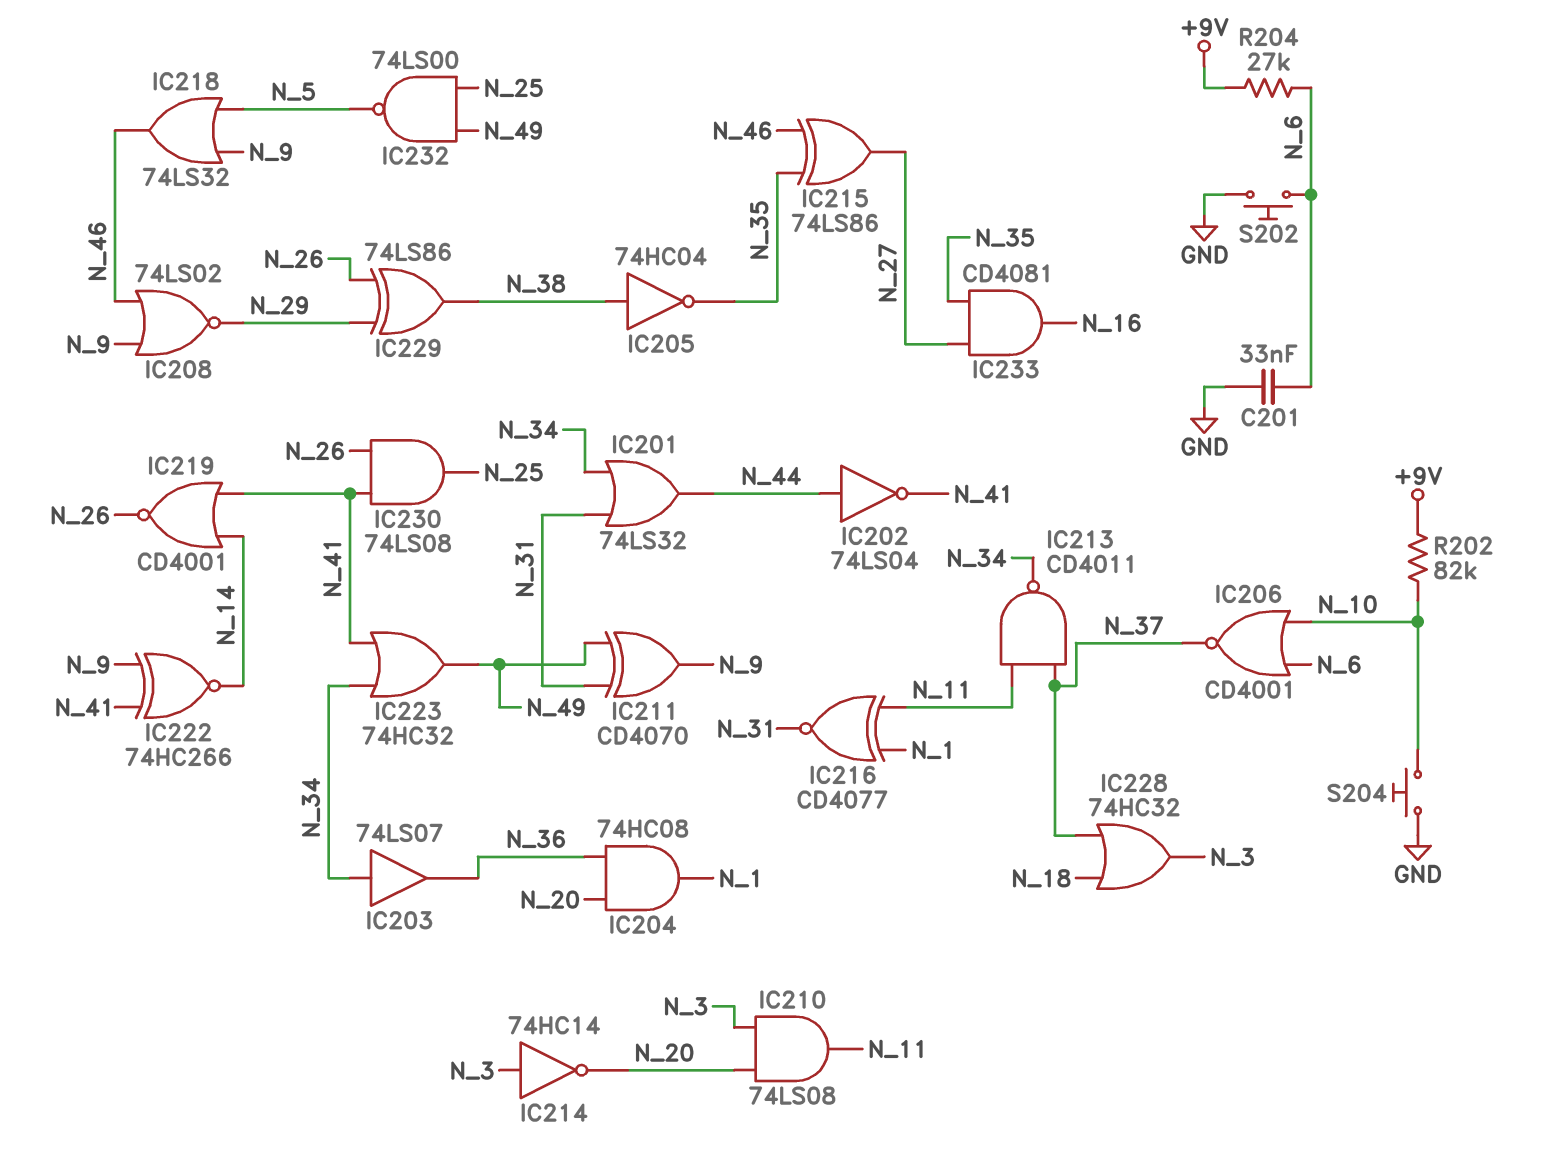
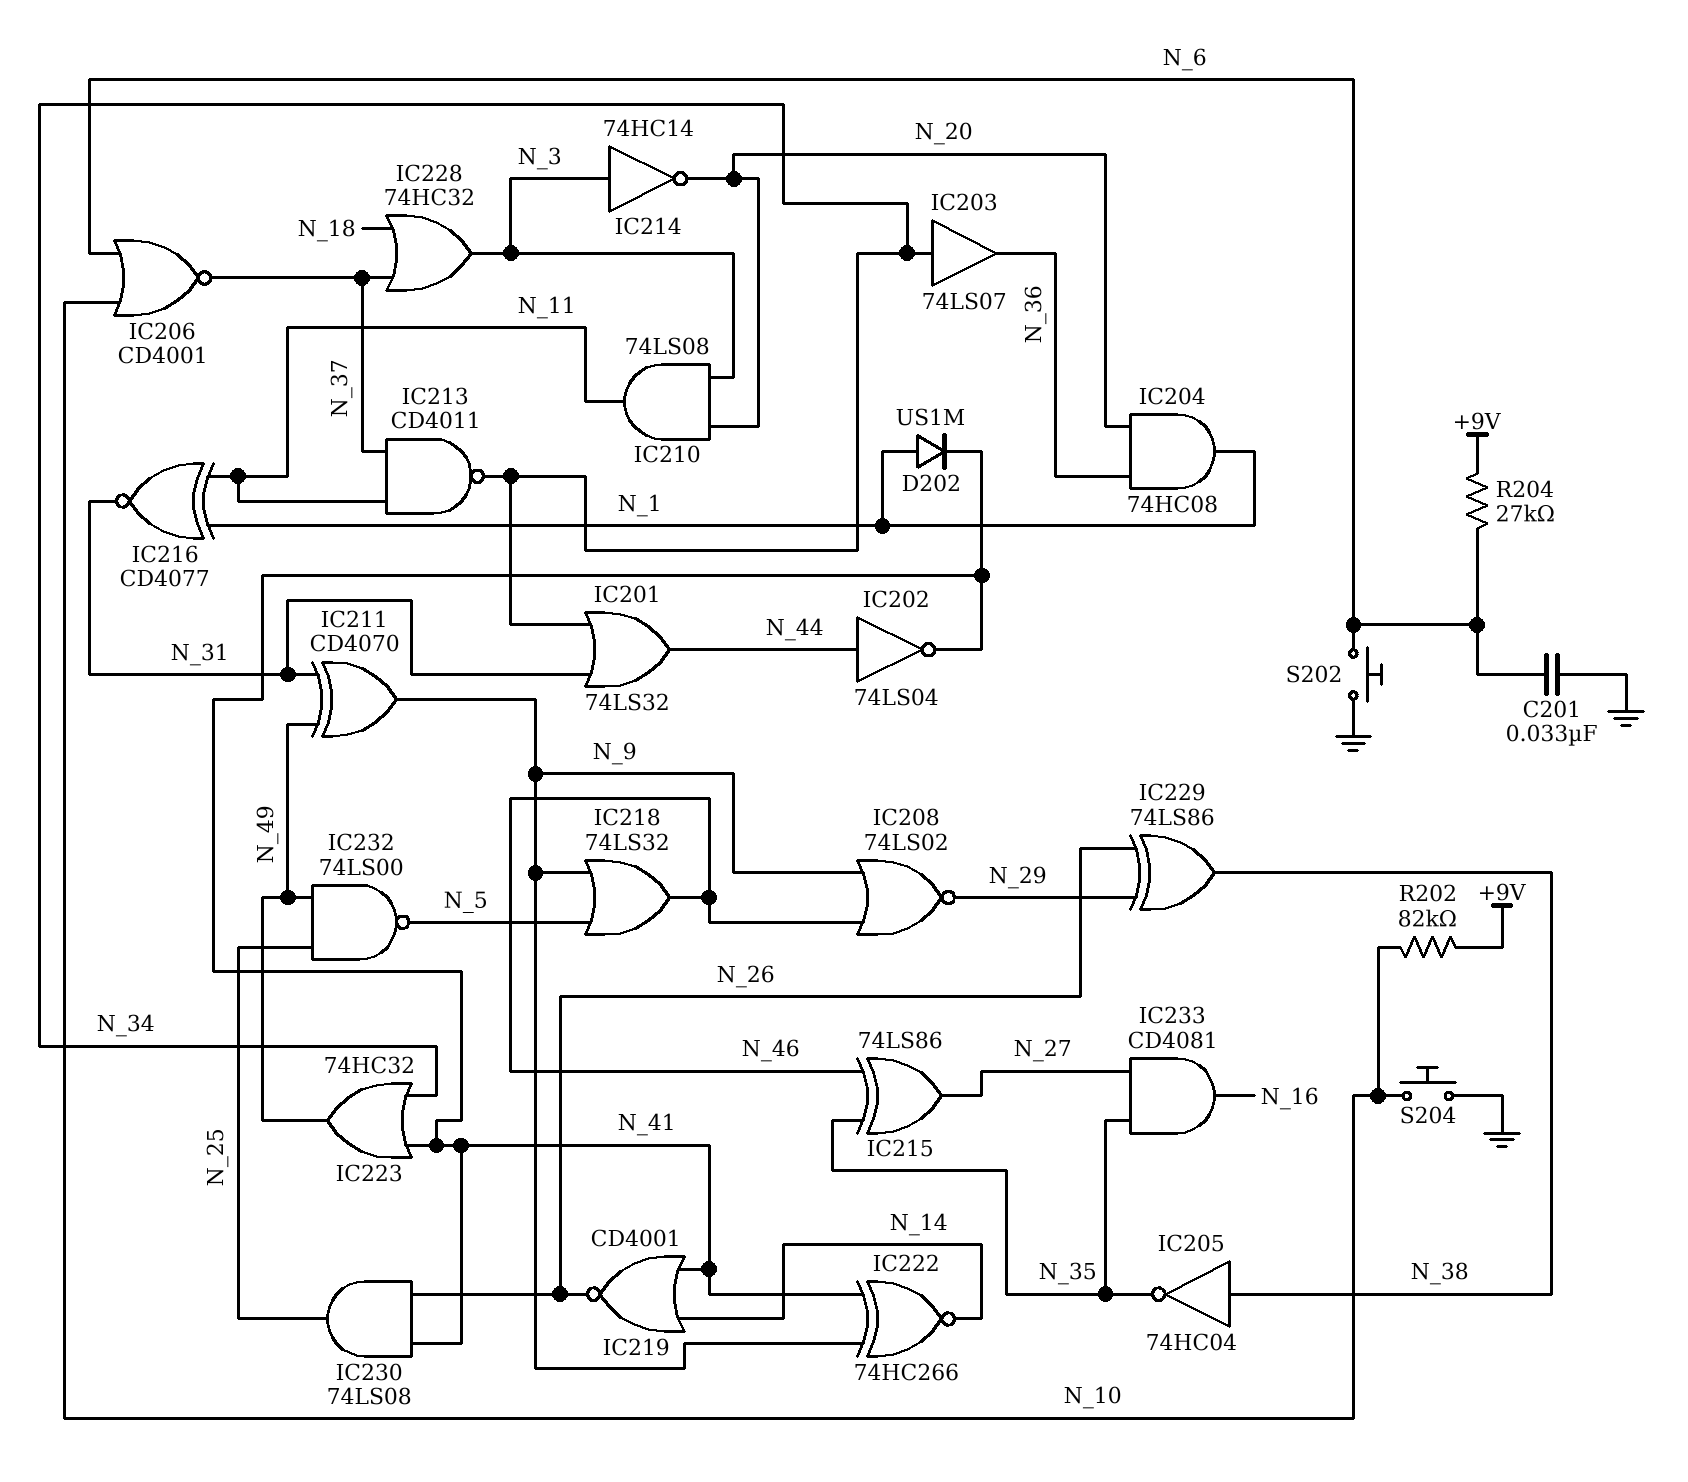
D202: none -> diode US1M (A N_1, K N_41)

